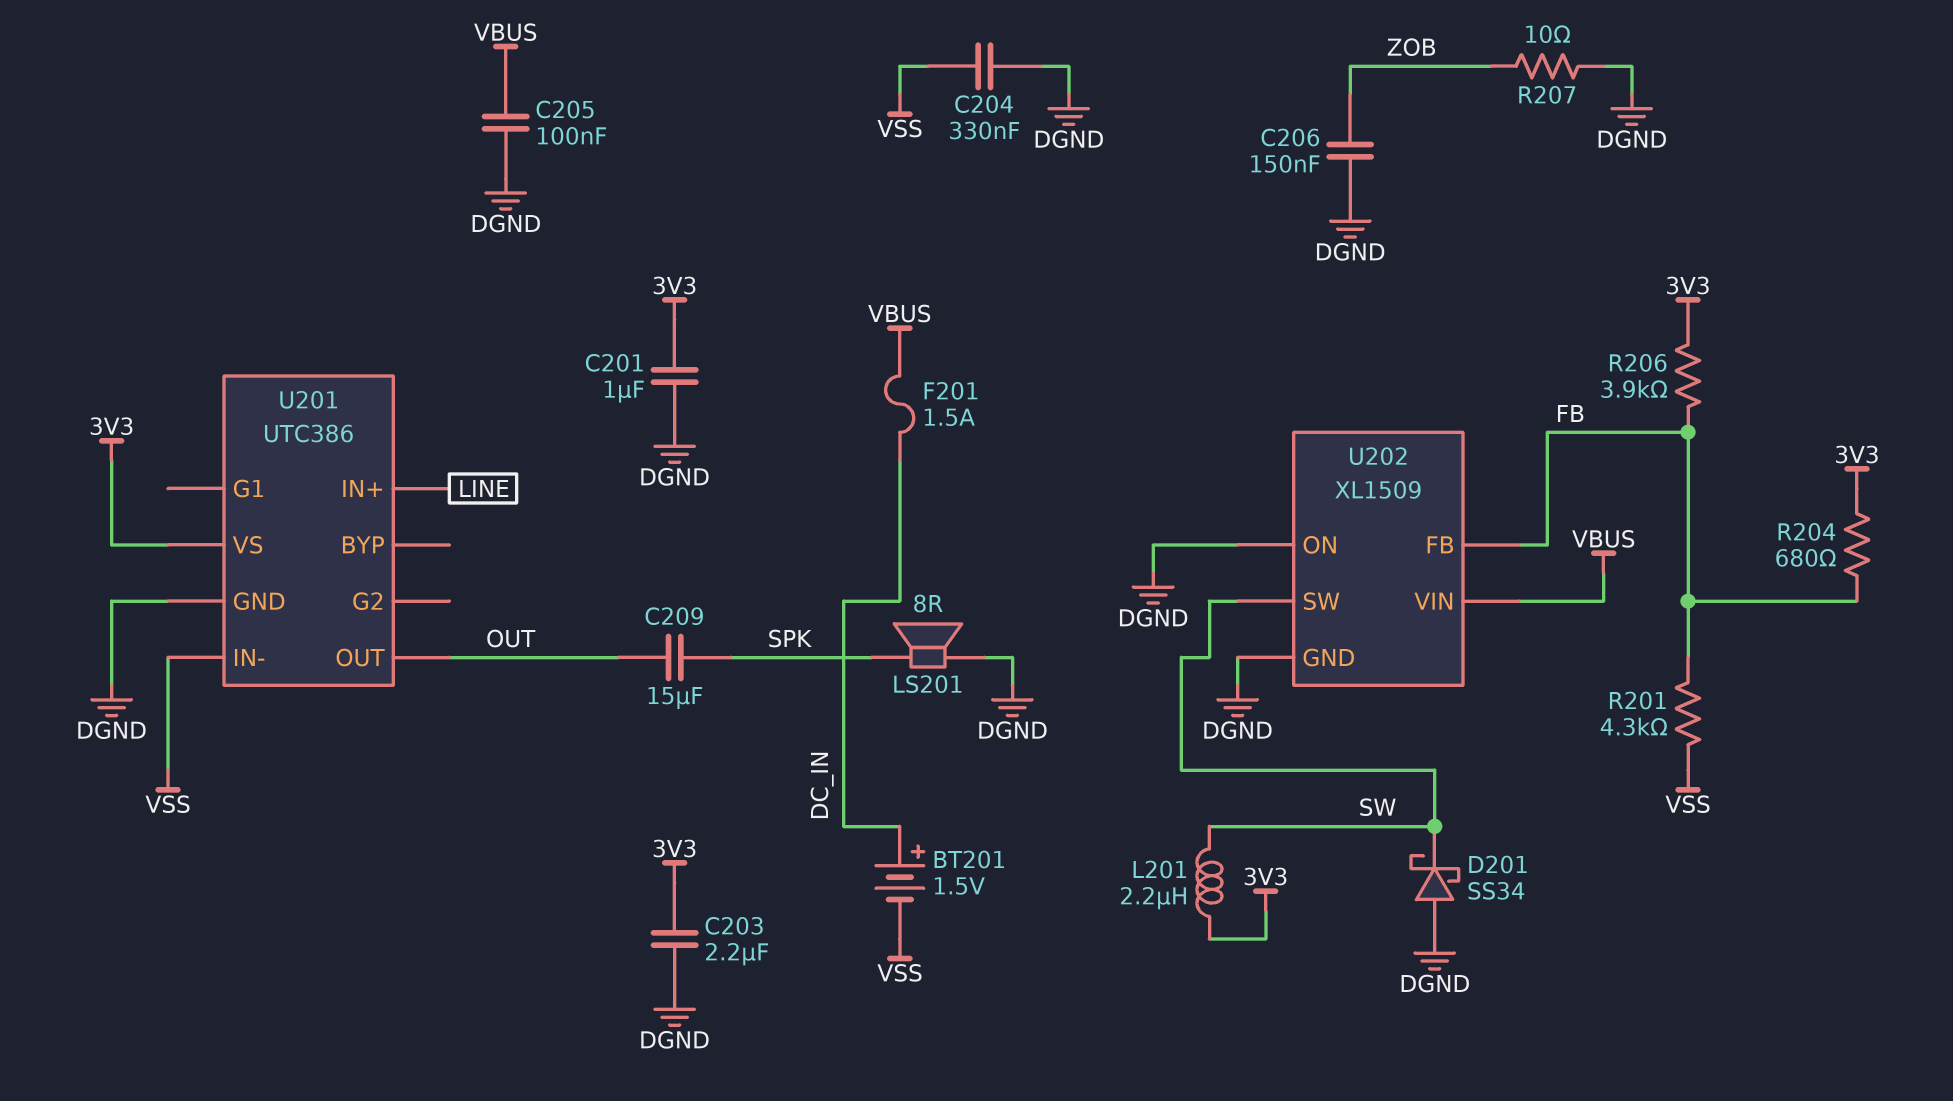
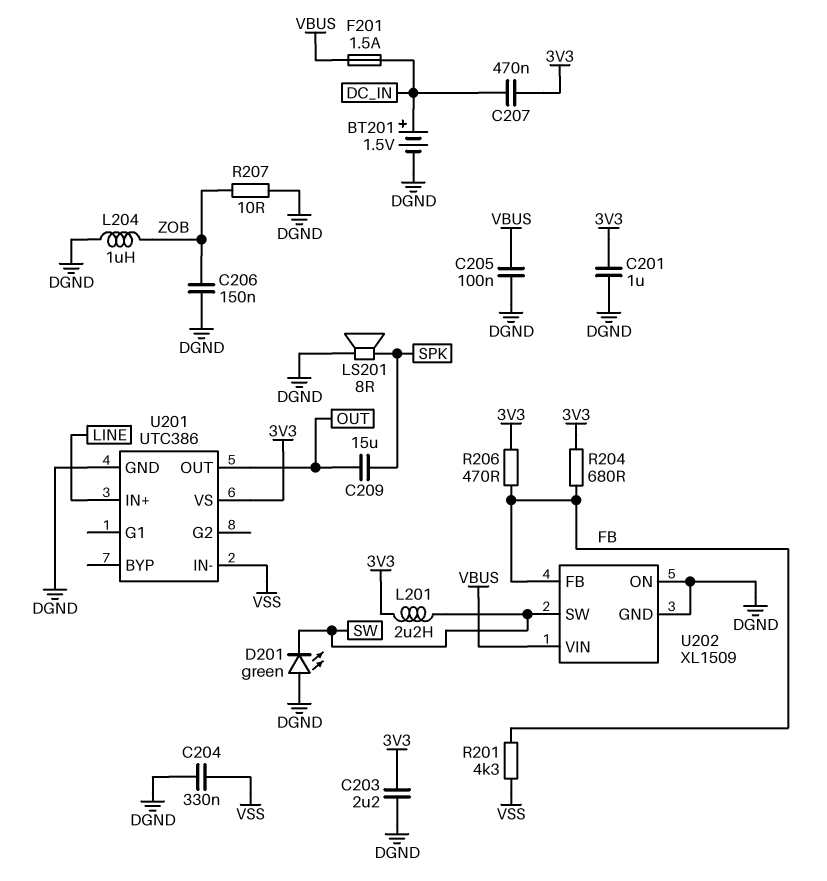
BT201: 1.5V (plus DC_IN, minus VSS) -> 1.5V (plus DC_IN, minus DGND)
C207: none -> 470nF (3V3, DC_IN)
D201: schottky SS34 (A DGND, K SW) -> LED green (A DGND, K SW)
L204: none -> 1uH (DGND, ZOB)
R206: 3.9k (3V3, FB) -> 470 (3V3, FB)

